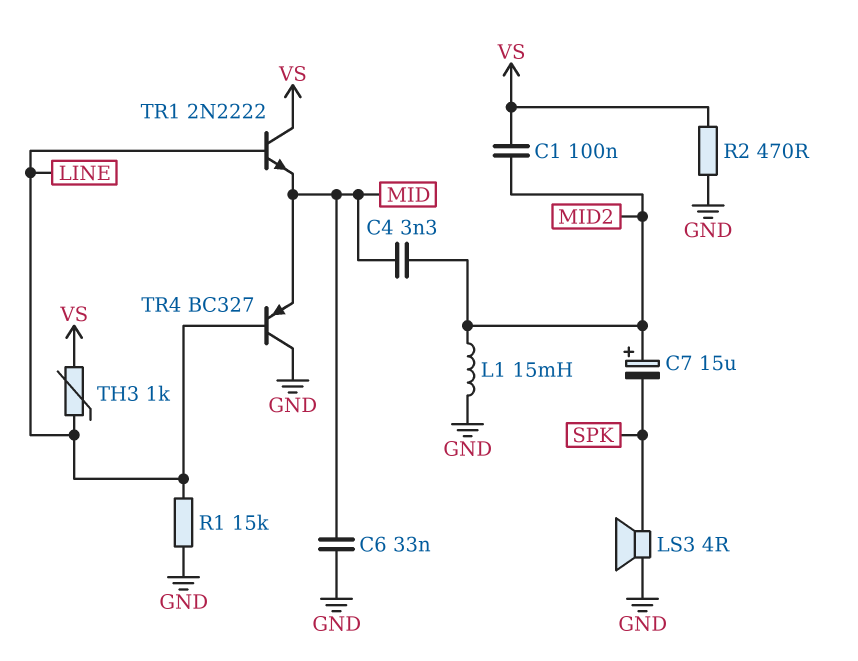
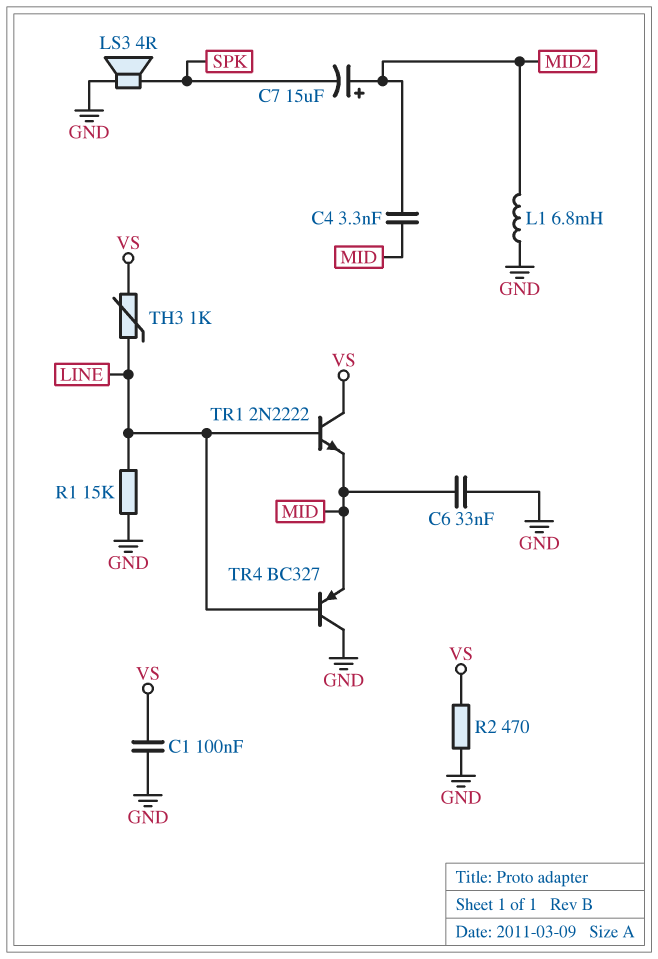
C1: 100nF (MID2, VS) -> 100nF (GND, VS)
L1: 15mH (GND, MID2) -> 6.8mH (GND, MID2)

